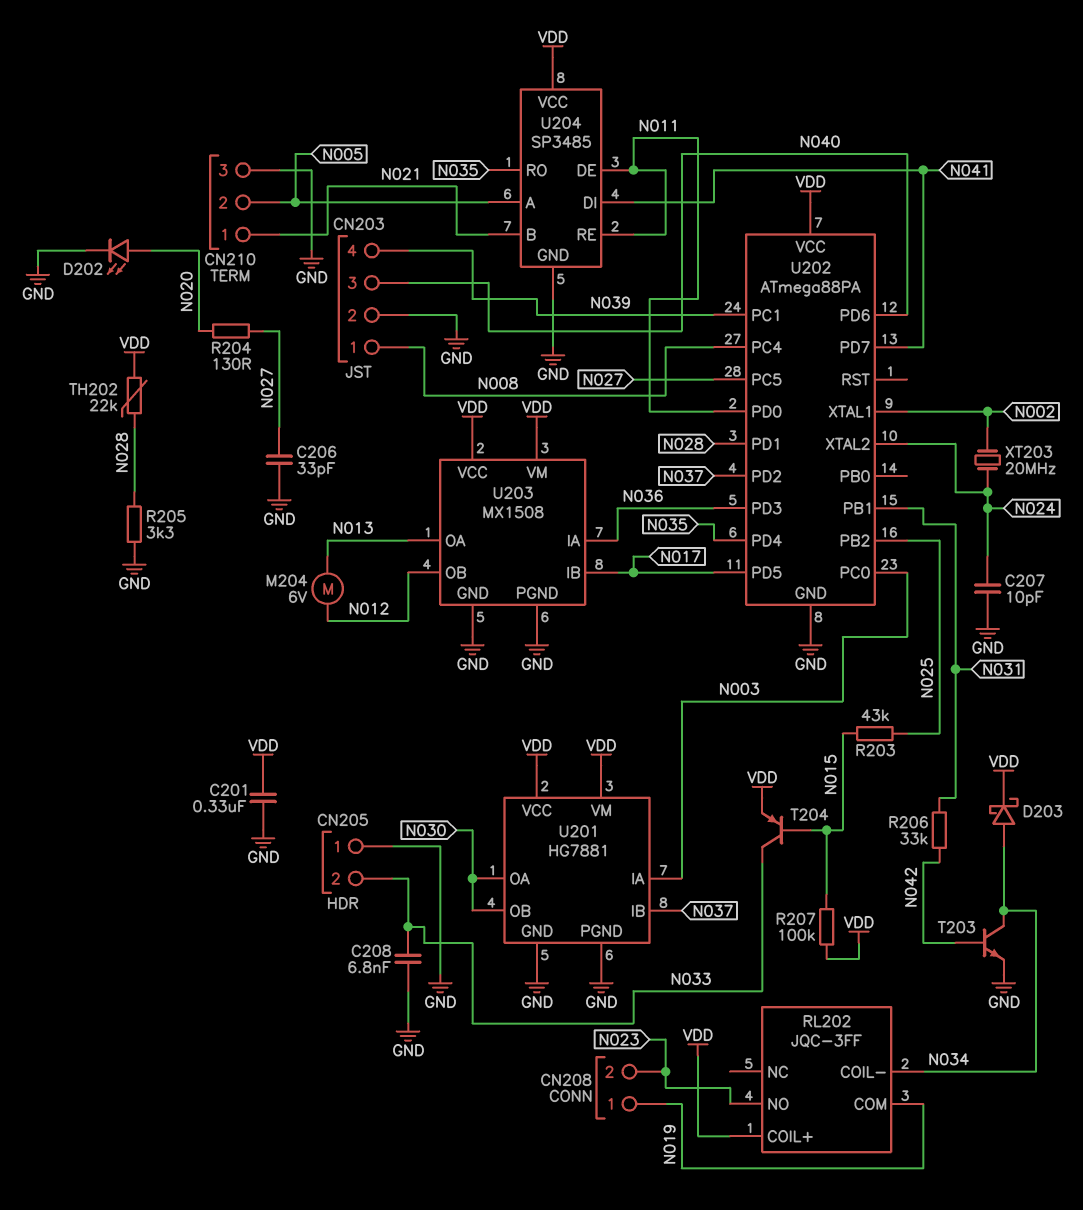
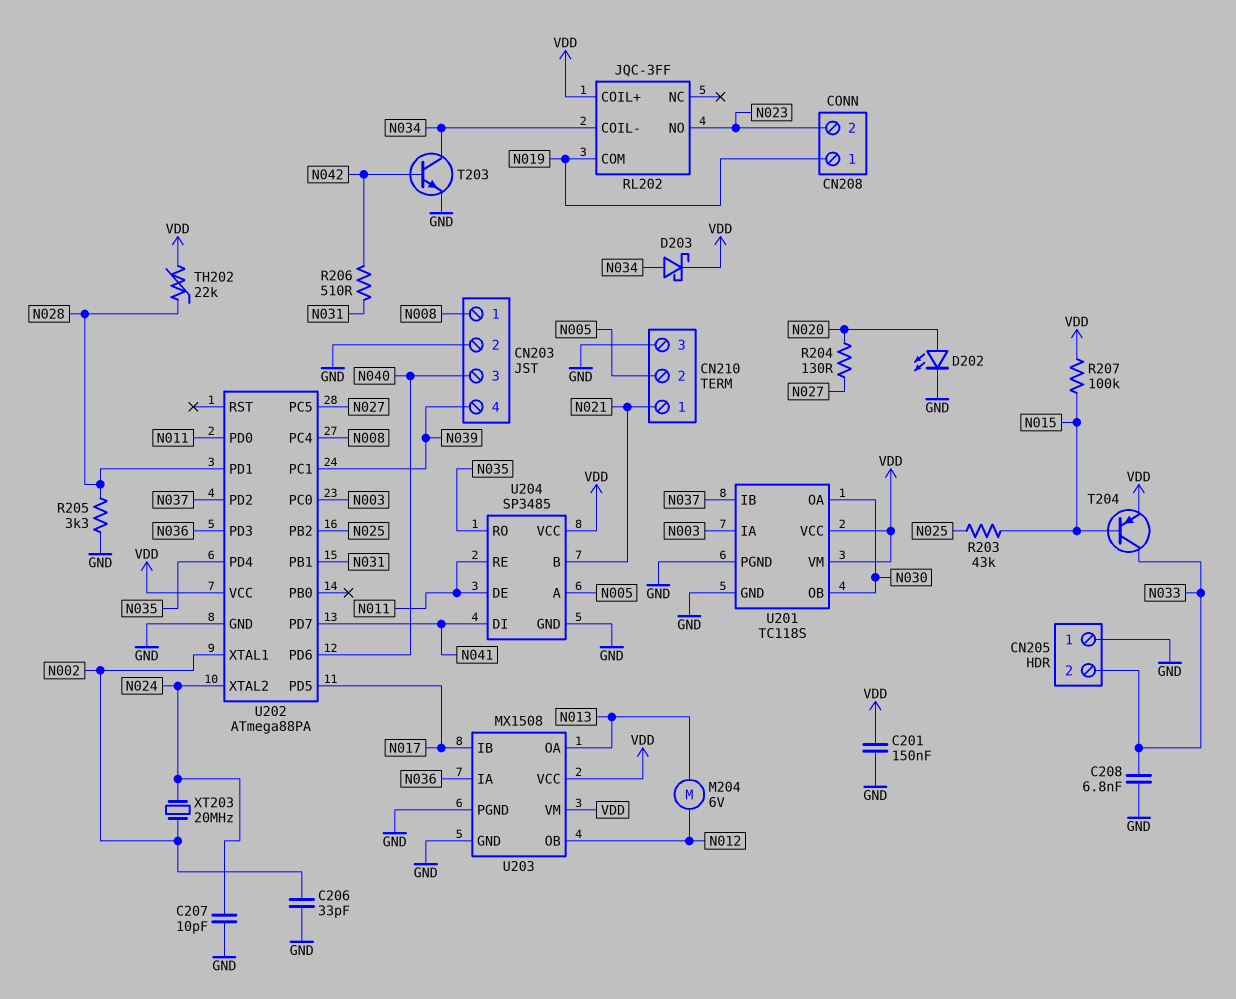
C201: 330nF (GND, VDD) -> 150nF (GND, VDD)
C206: 33pF (GND, N027) -> 33pF (GND, N002)
R206: 33k (N031, N042) -> 510 (N031, N042)
U201: HG7881 -> TC118S

